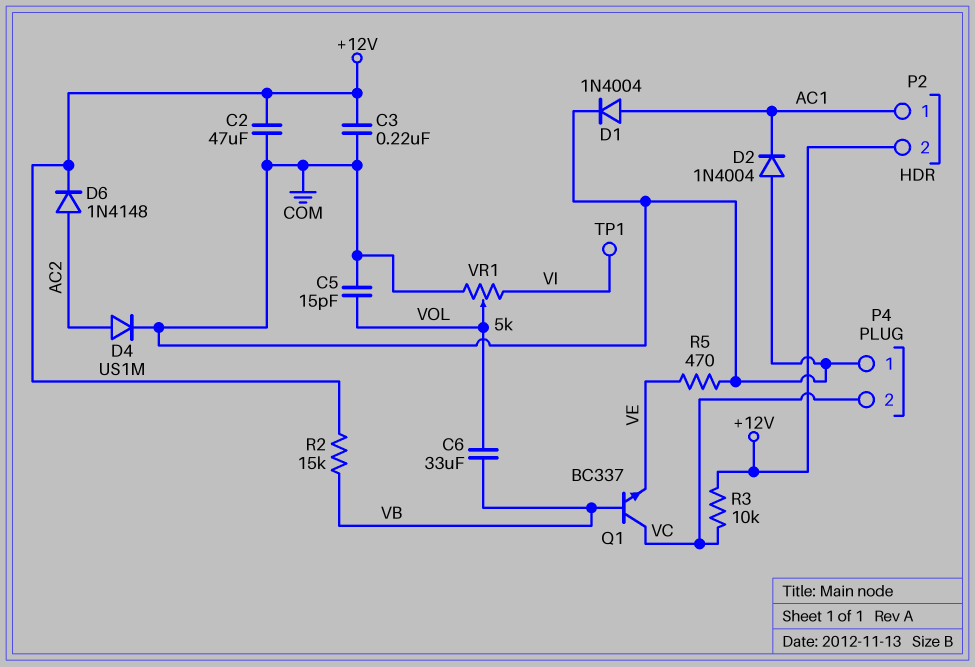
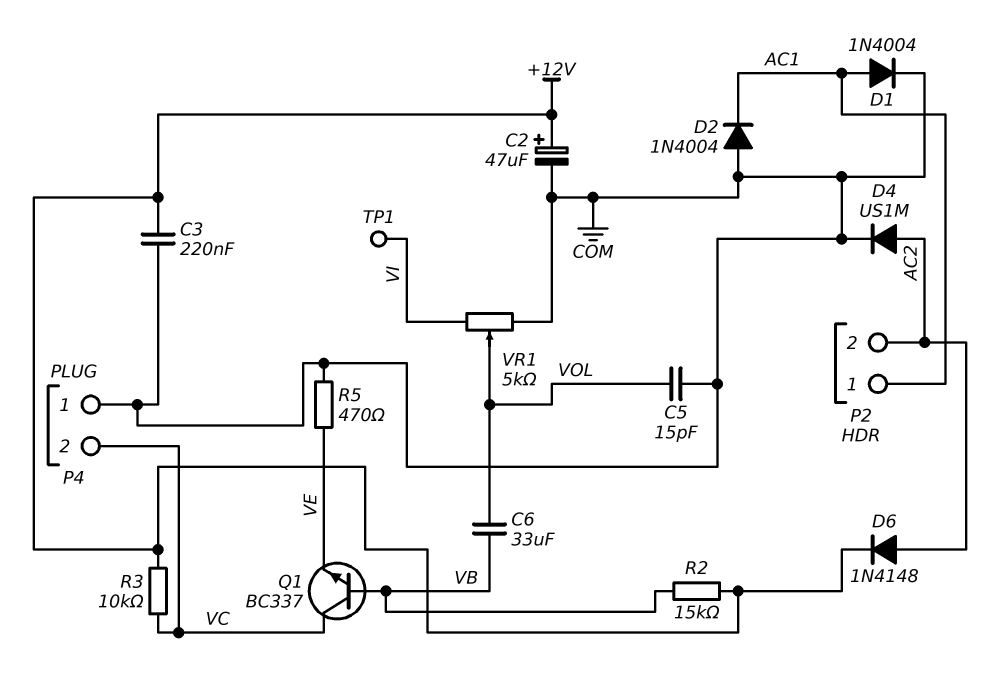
C2: 47uF (+12V, COM) -> 47uF (plus +12V, minus COM)
P2 pin 2: +12V -> AC2

